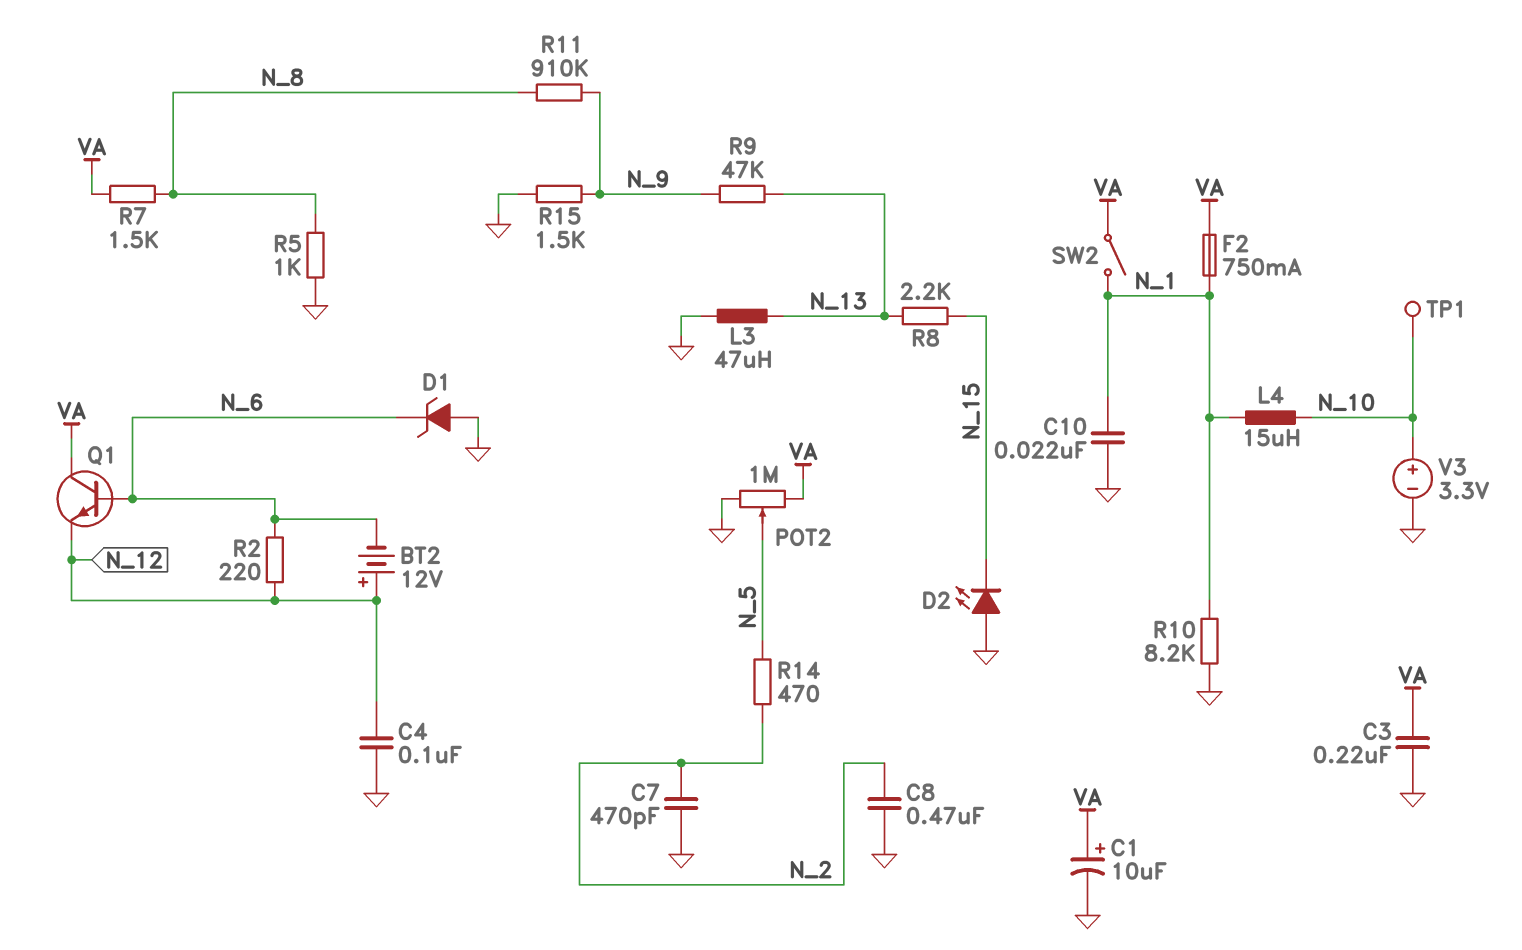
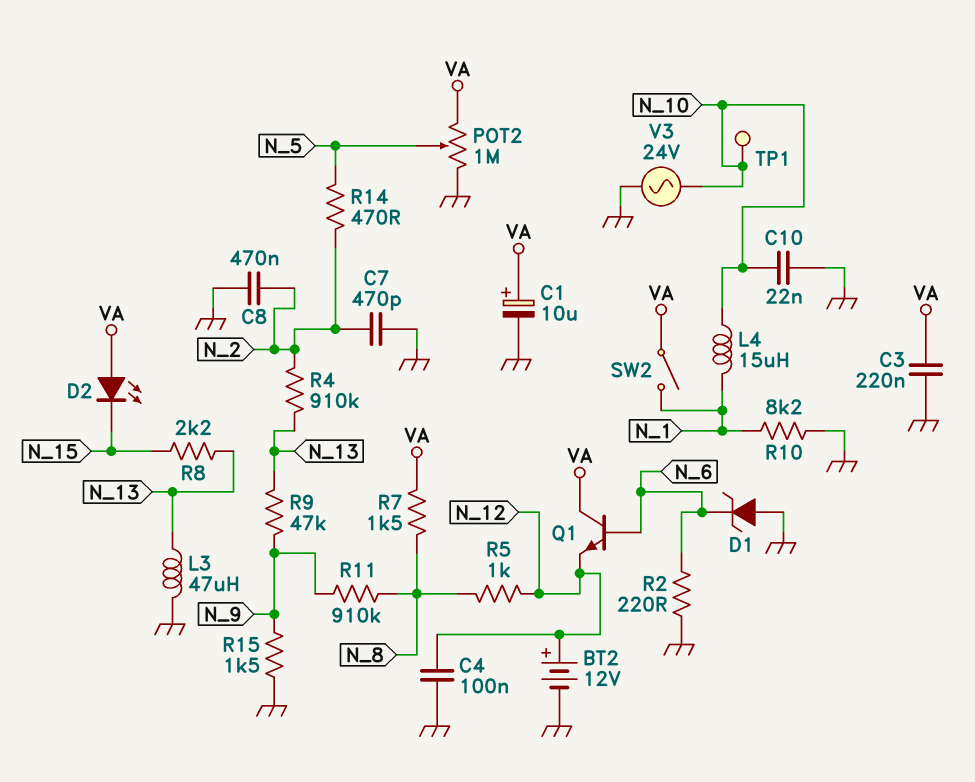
BT2: 12V (plus N_12, minus N_6) -> 12V (plus N_12, minus GND)
C10: 22nF (GND, N_1) -> 22nF (GND, N_10)
D2: LED (A GND, K N_15) -> LED (A VA, K N_15)
F2: 750mA (N_1, VA) -> none
R2: 220 (N_6, N_12) -> 220 (GND, N_6)
R4: none -> 910k (N_2, N_13)
R5: 1k (GND, N_8) -> 1k (N_8, N_12)
V3: 3.3V (plus N_10, minus GND) -> AC 24V (GND, N_10)

